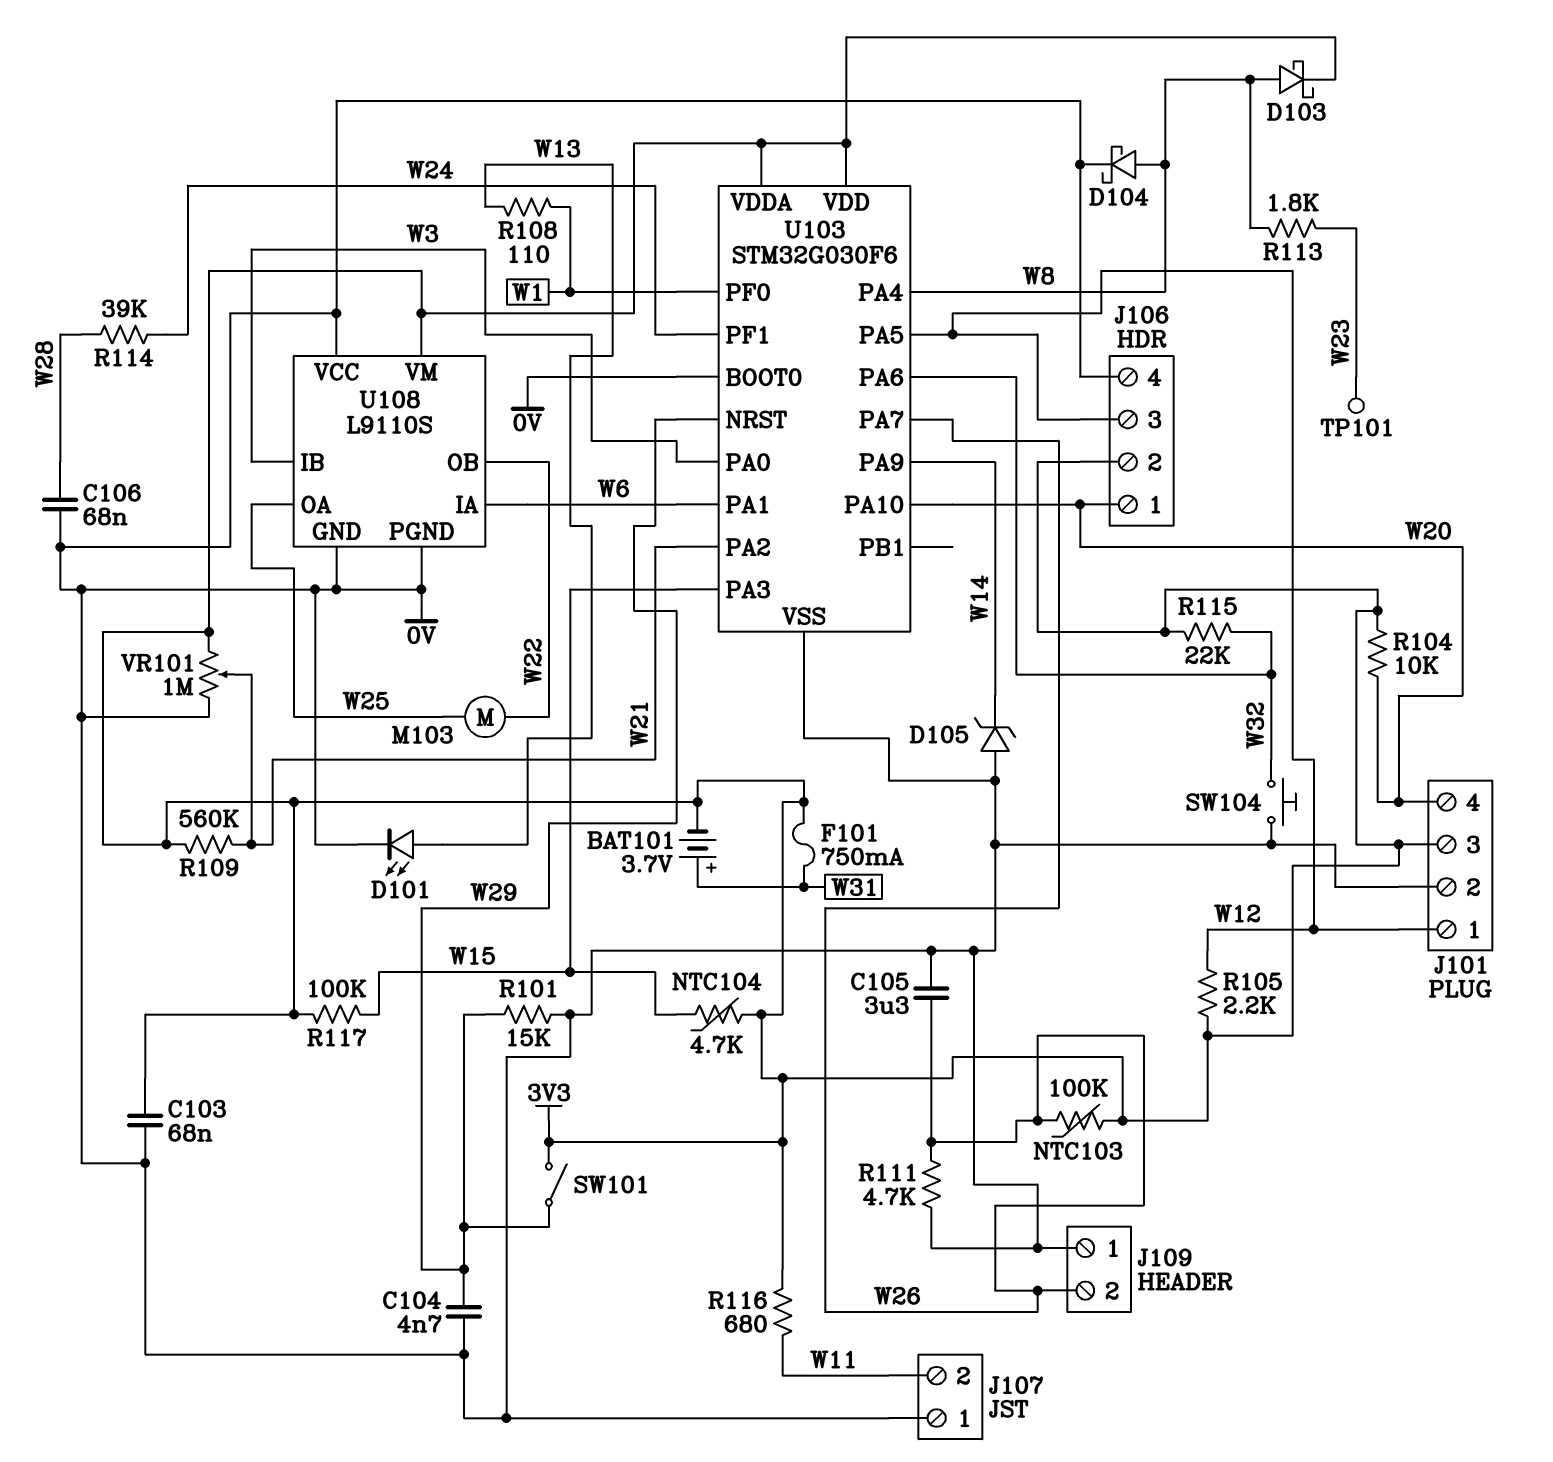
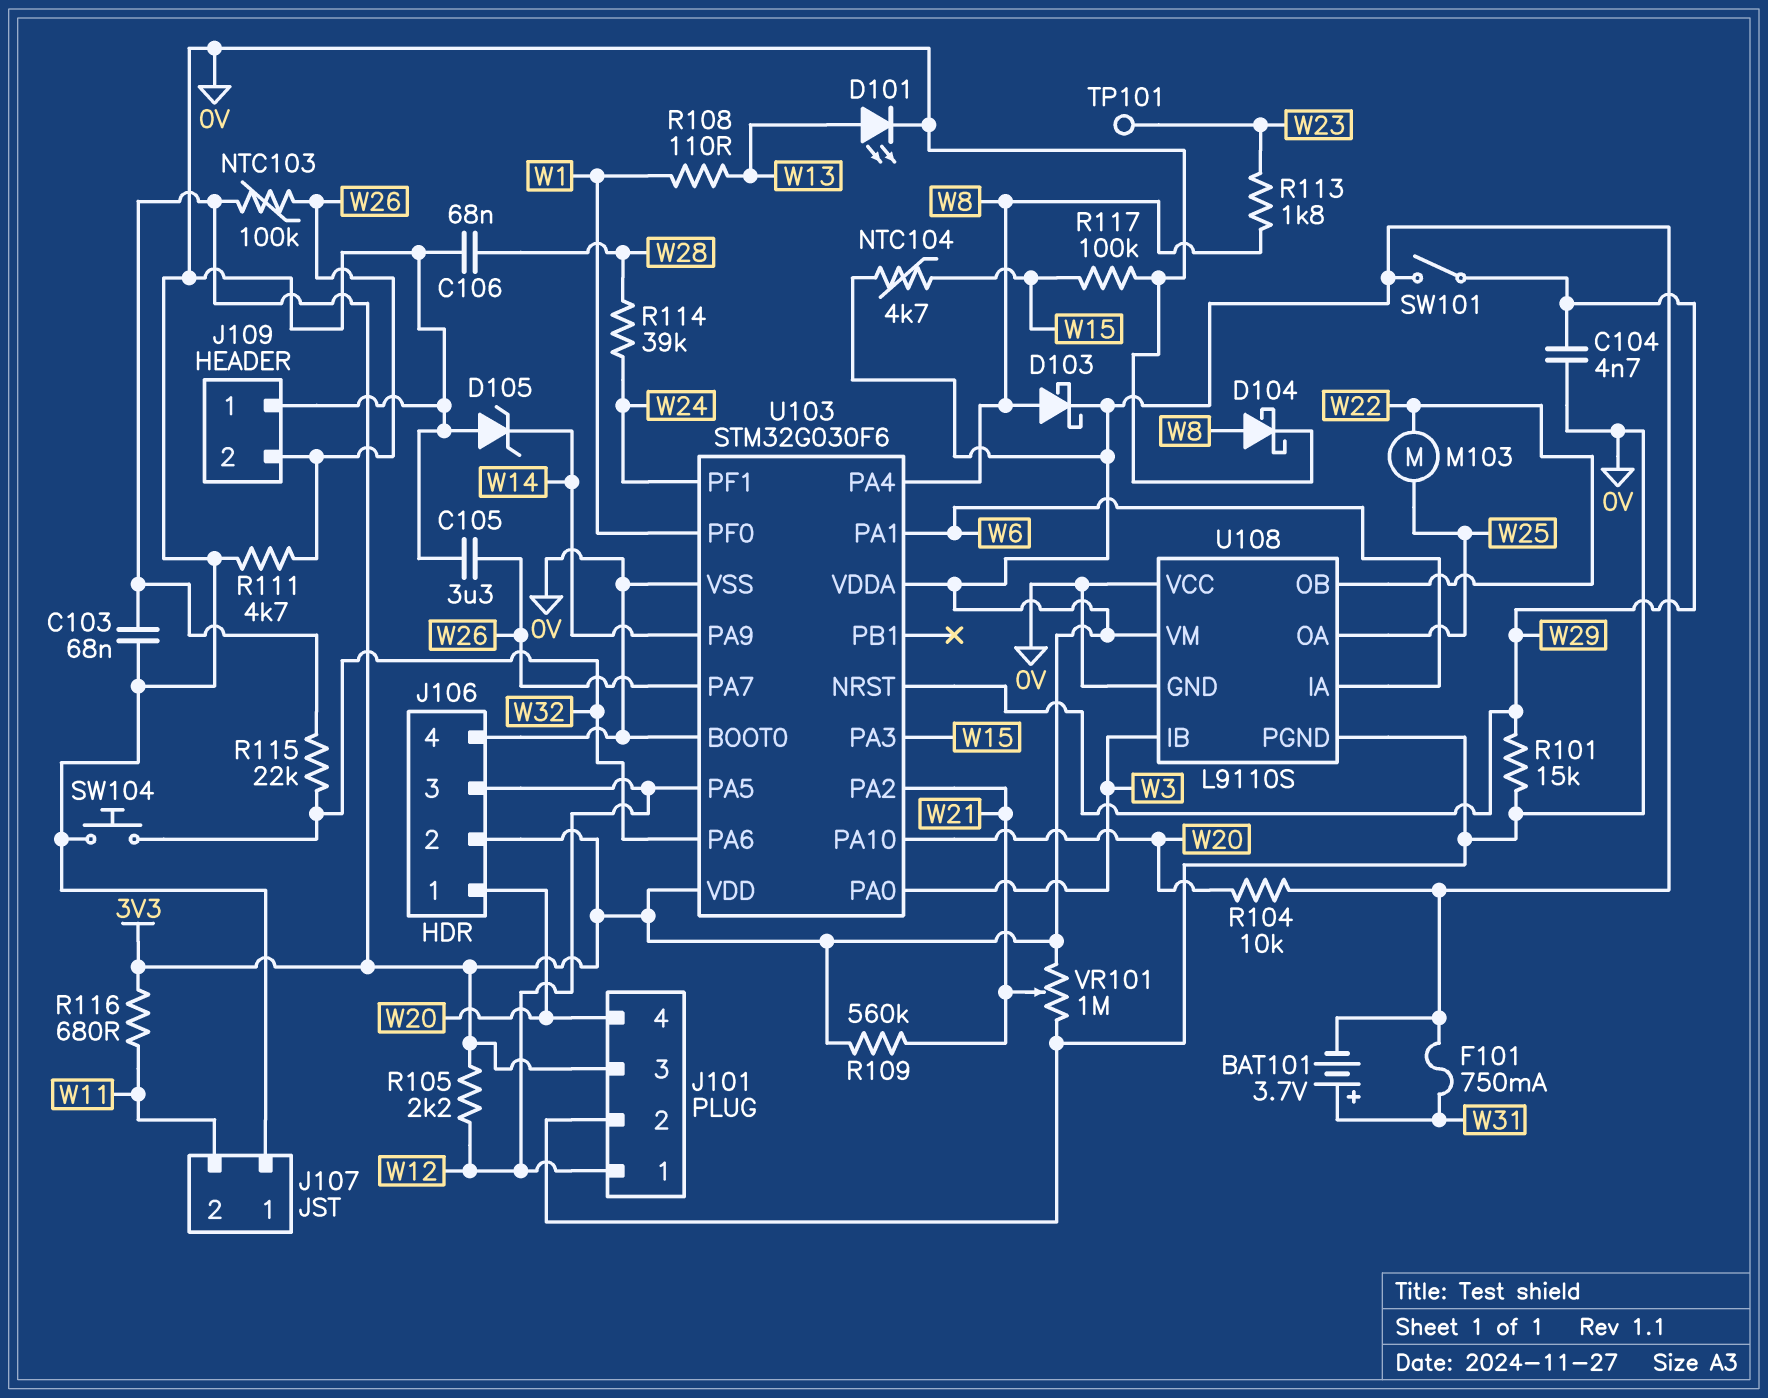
R117: 100k (3V3, W15) -> 100k (0V, W15)

